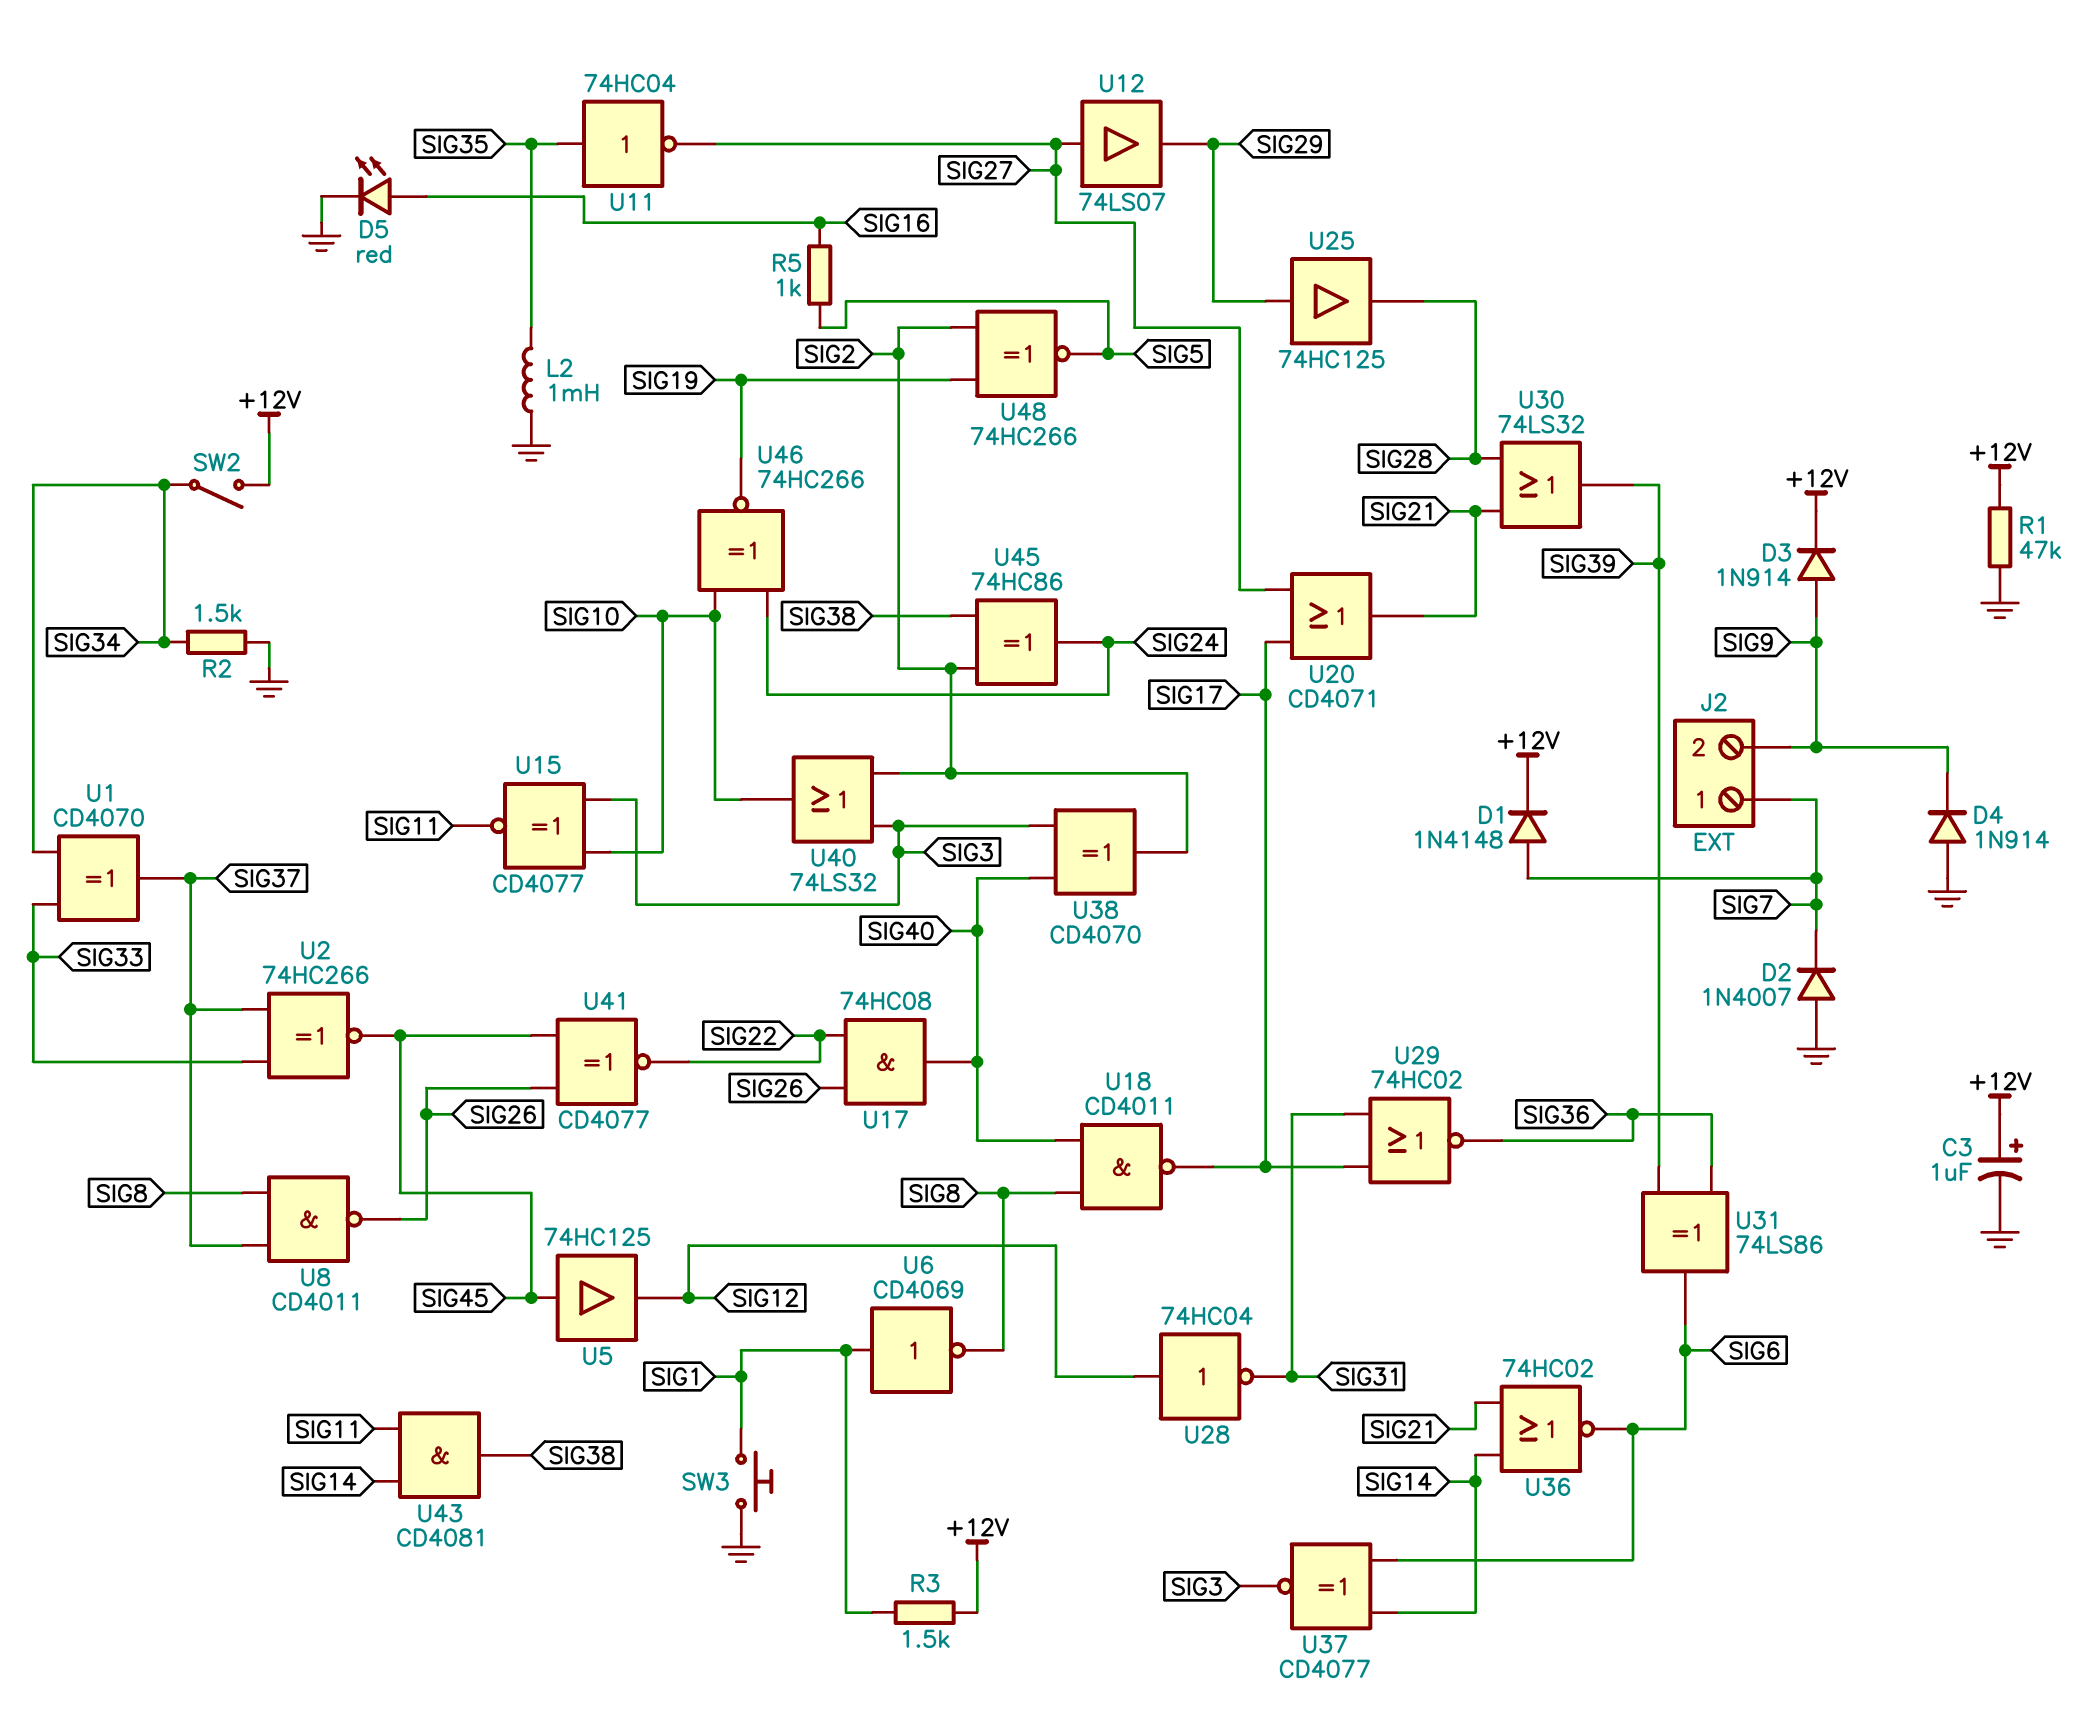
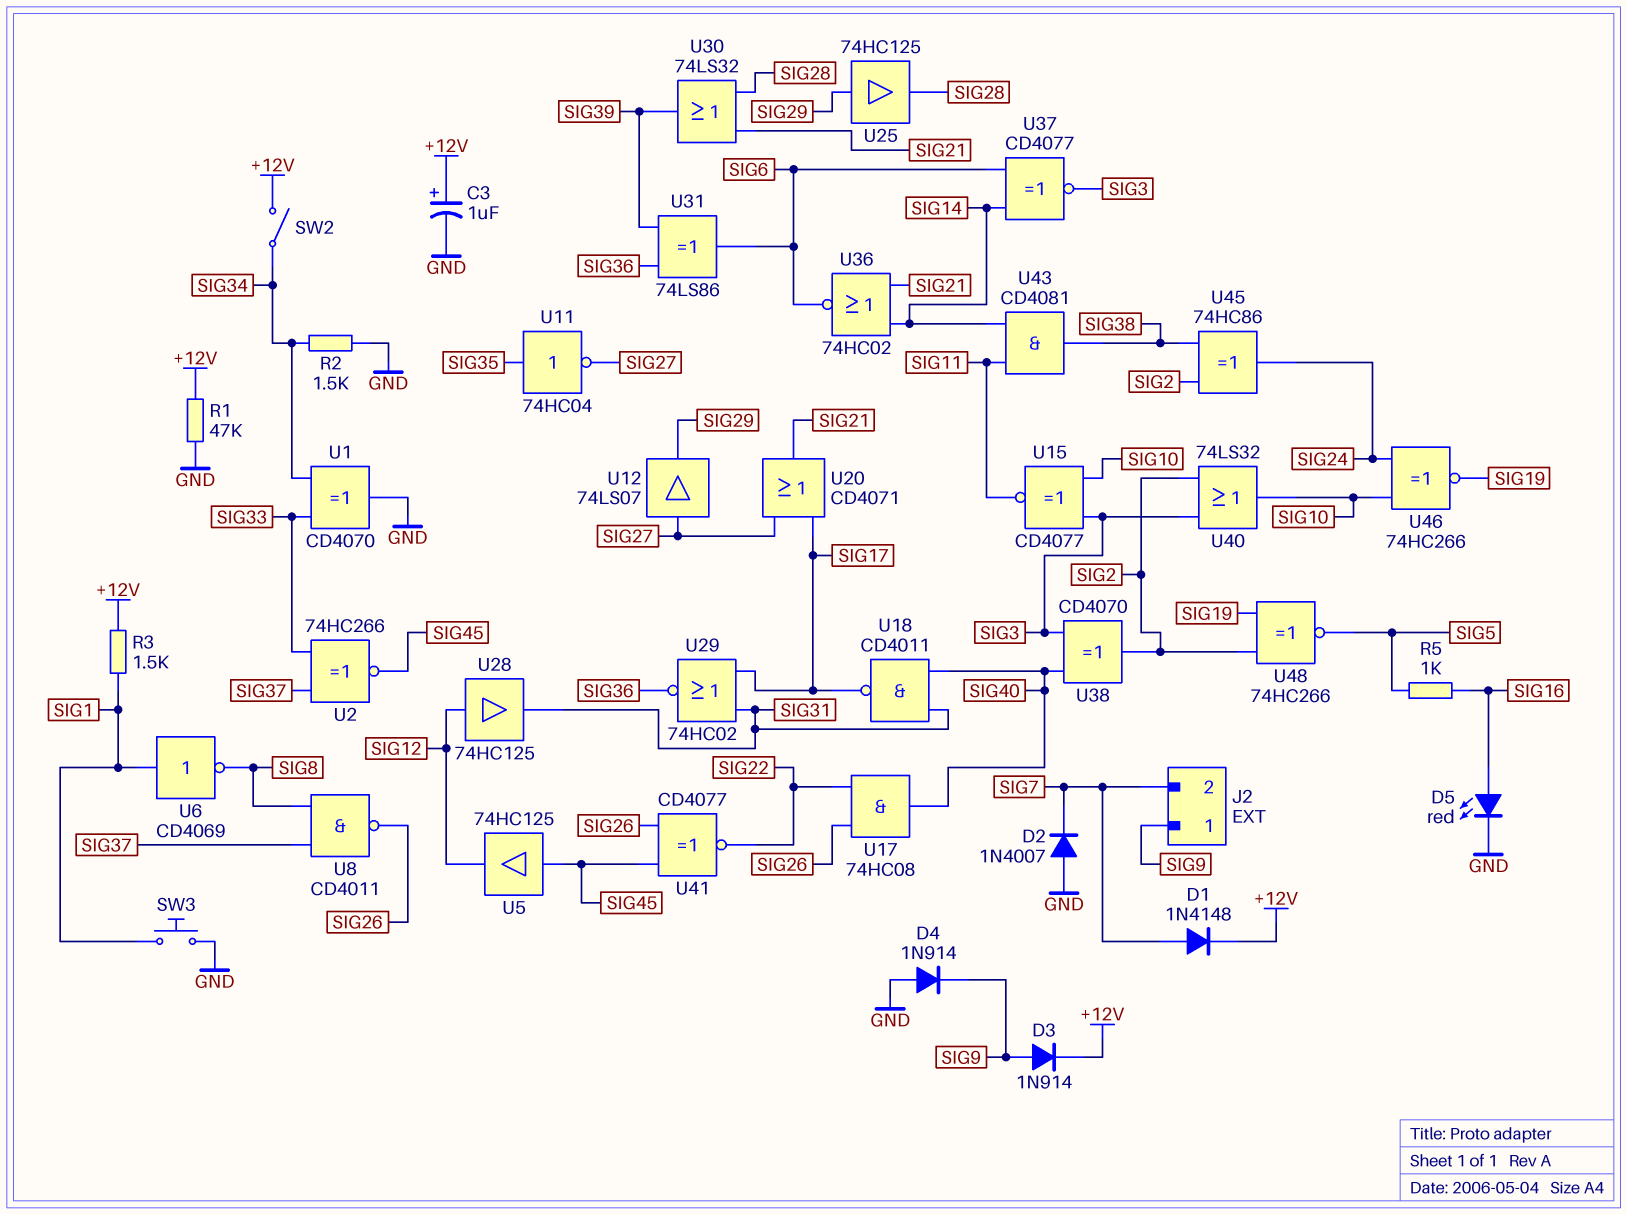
J2 pin 1: SIG7 -> SIG9
J2 pin 2: SIG9 -> SIG7
L2: 1mH (GND, SIG35) -> none
U1: XOR CD4070 (in SIG33, in SIG34, out SIG37) -> XOR CD4070 (in SIG33, in SIG34, out GND)
U18: NAND CD4011 (in SIG8, in SIG40, out SIG17) -> NAND CD4011 (in SIG31, in SIG40, out SIG17)
U28: NOT 74HC04 (in SIG12, out SIG31) -> buffer 74HC125 (in SIG12, out SIG31)

